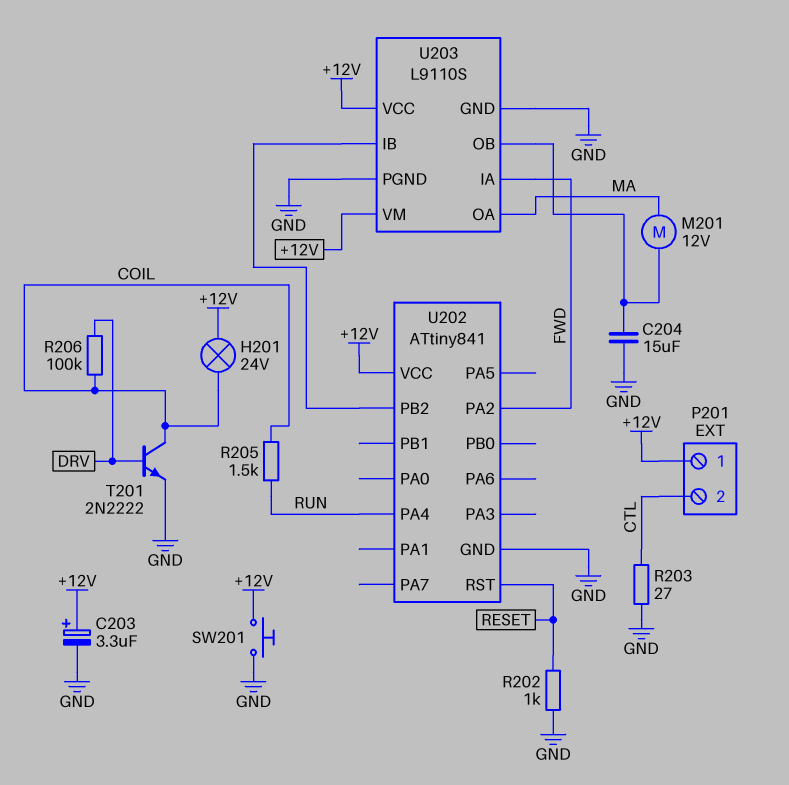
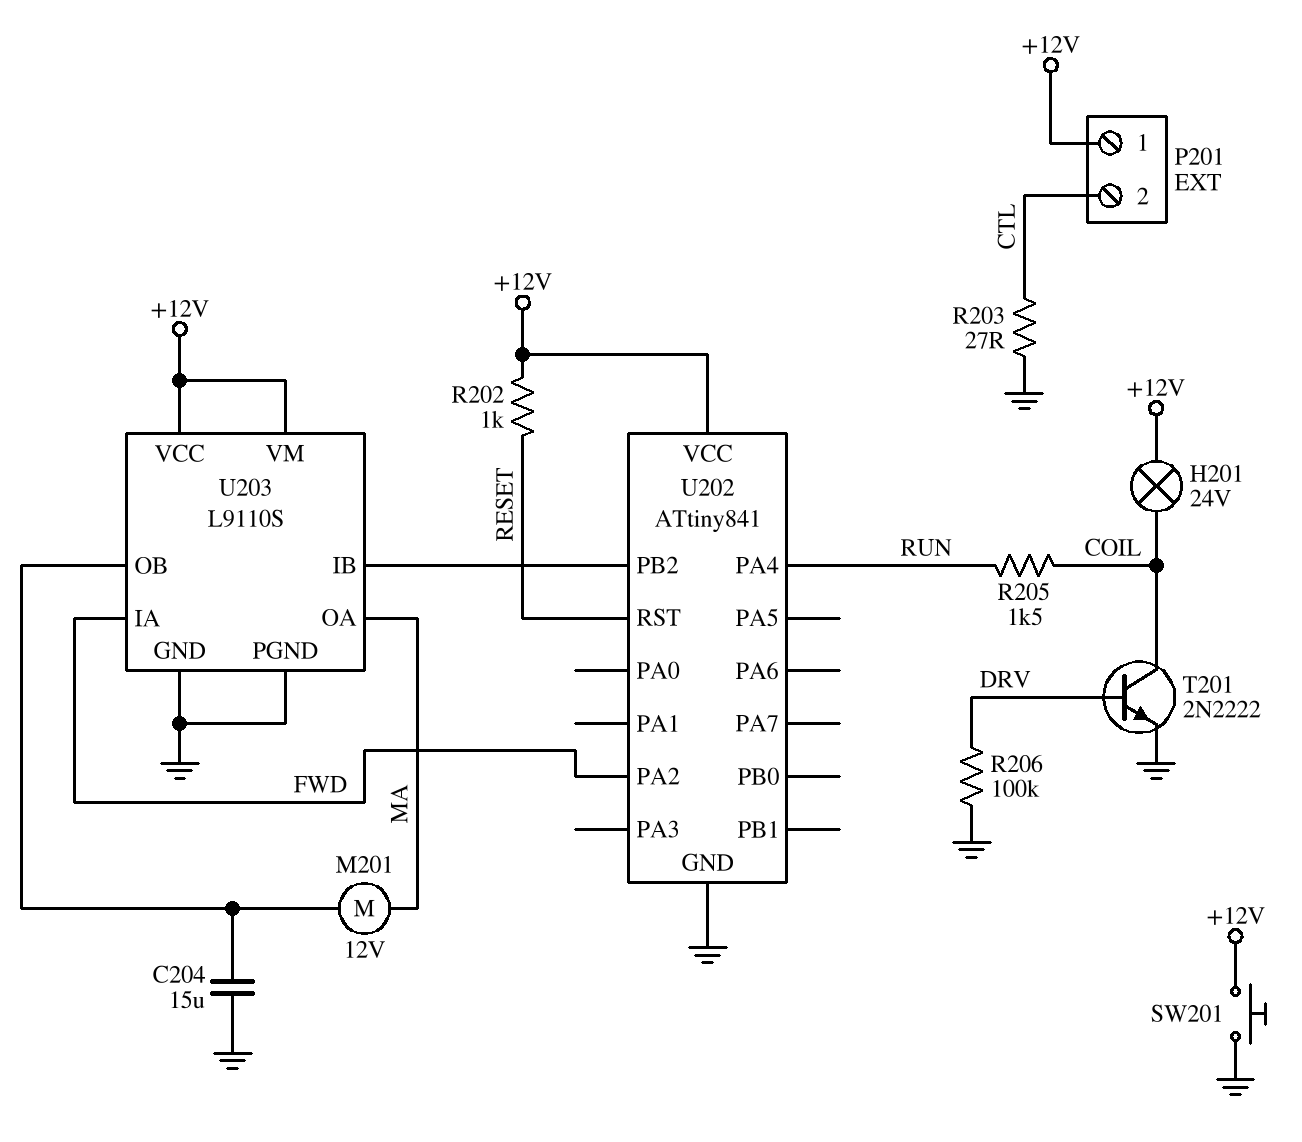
C203: 3.3uF (plus +12V, minus GND) -> none
R202: 1k (GND, RESET) -> 1k (+12V, RESET)
R206: 100k (COIL, DRV) -> 100k (DRV, GND)

